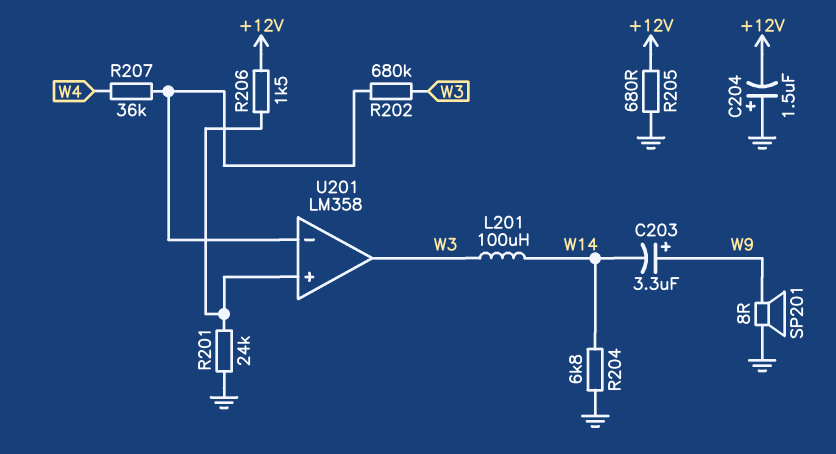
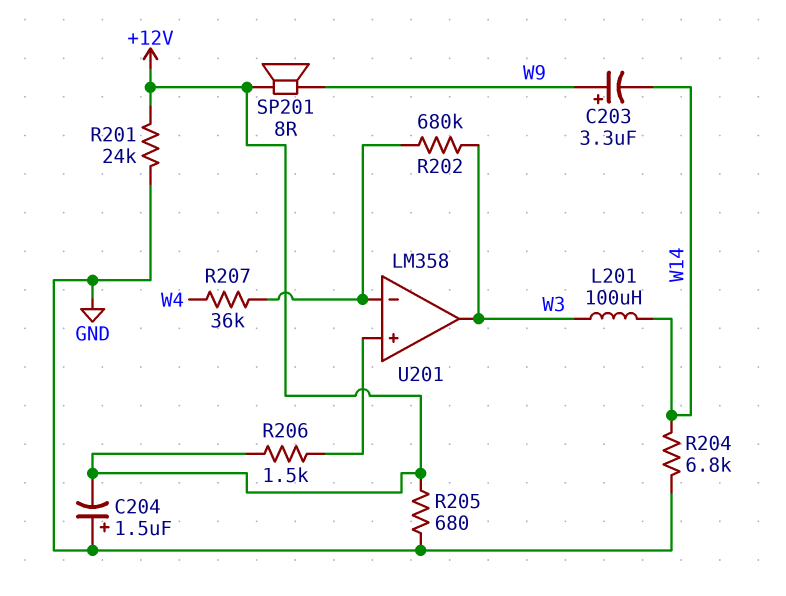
R201: 24k (GND, U201/in+) -> 24k (+12V, GND)
SP201: speaker 8R (GND, W9) -> speaker 8R (+12V, W9)

